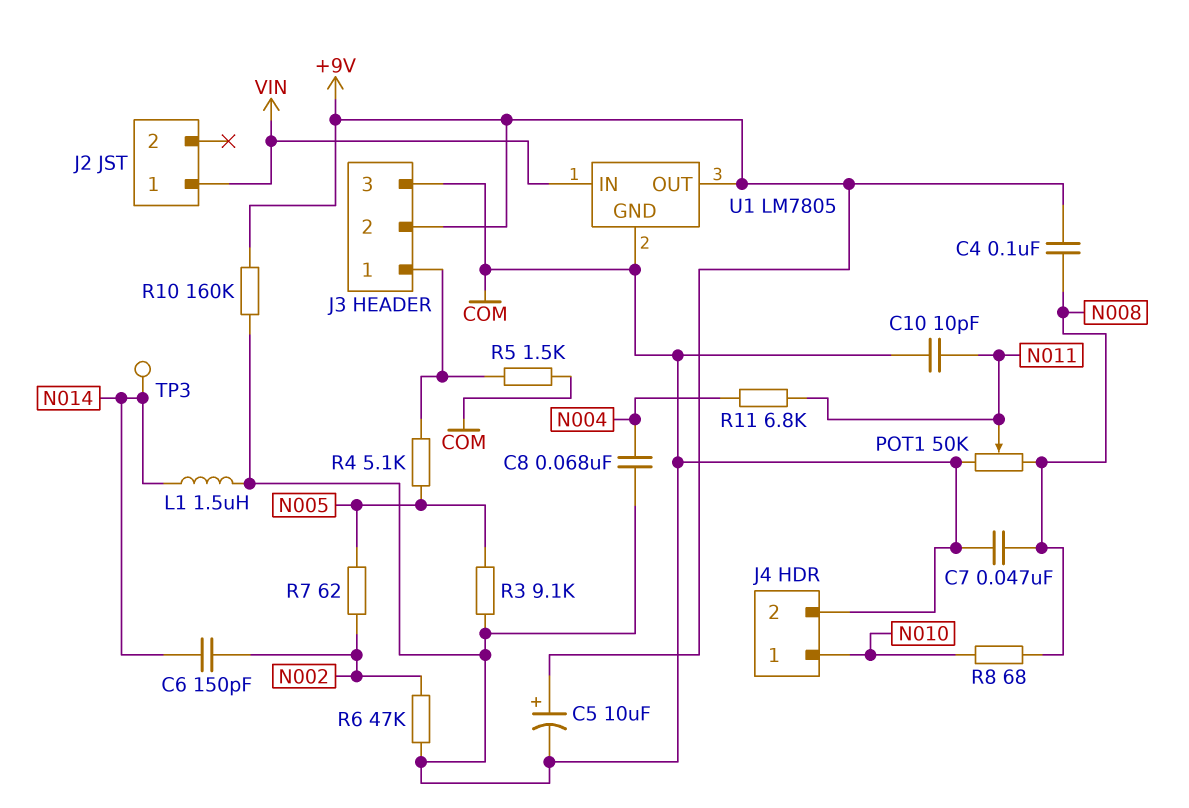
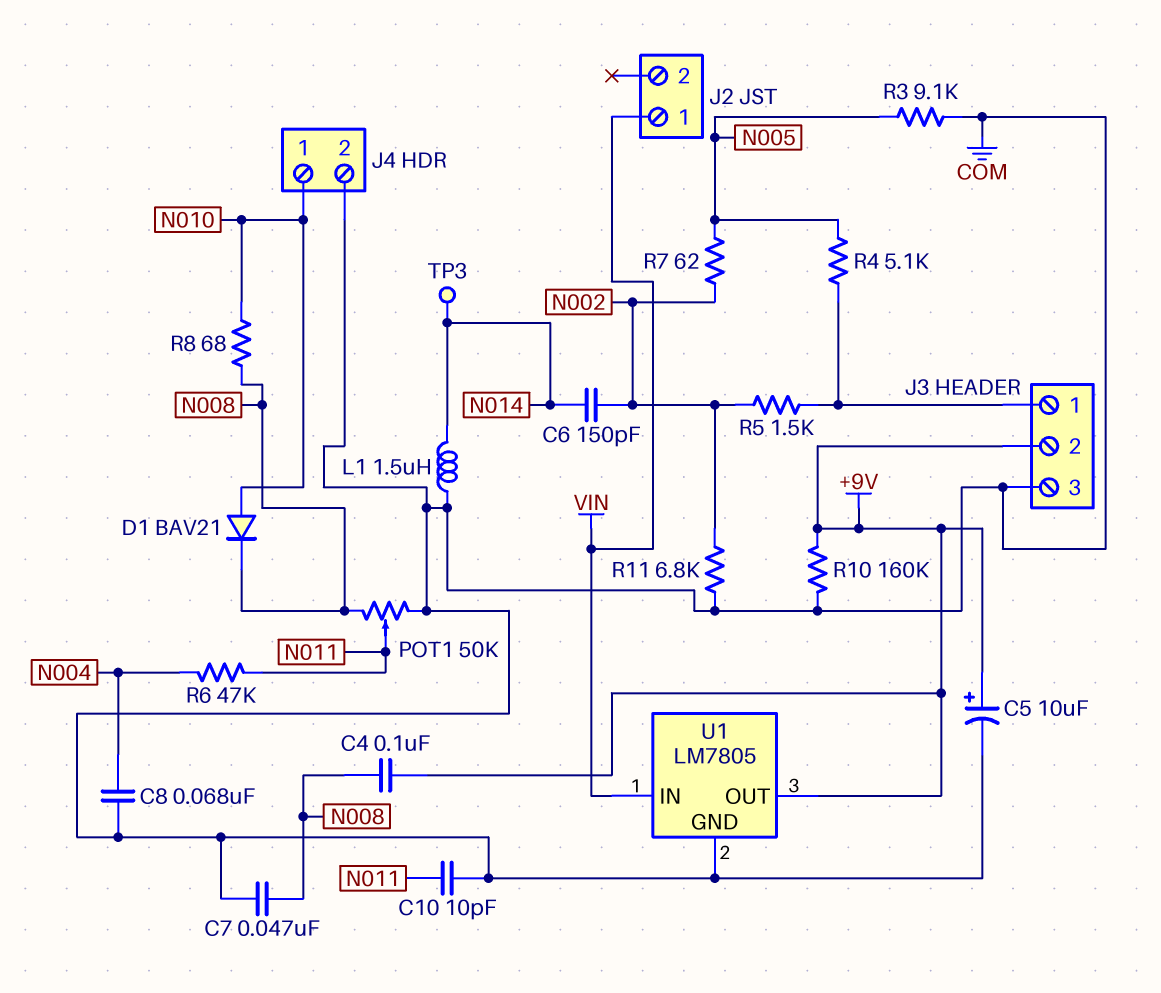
D1: none -> diode BAV21 (A N010, K N008)
R5: 1.5k (COM, J3/1) -> 1.5k (J3/1, N002)
R6: 47k (COM, N002) -> 47k (N004, N011)
R11: 6.8k (N004, N011) -> 6.8k (COM, N002)

